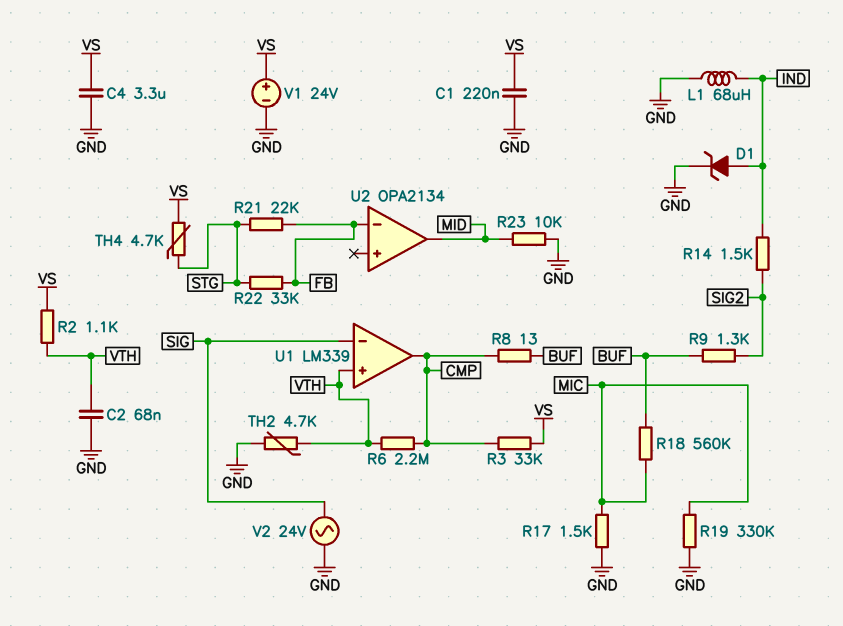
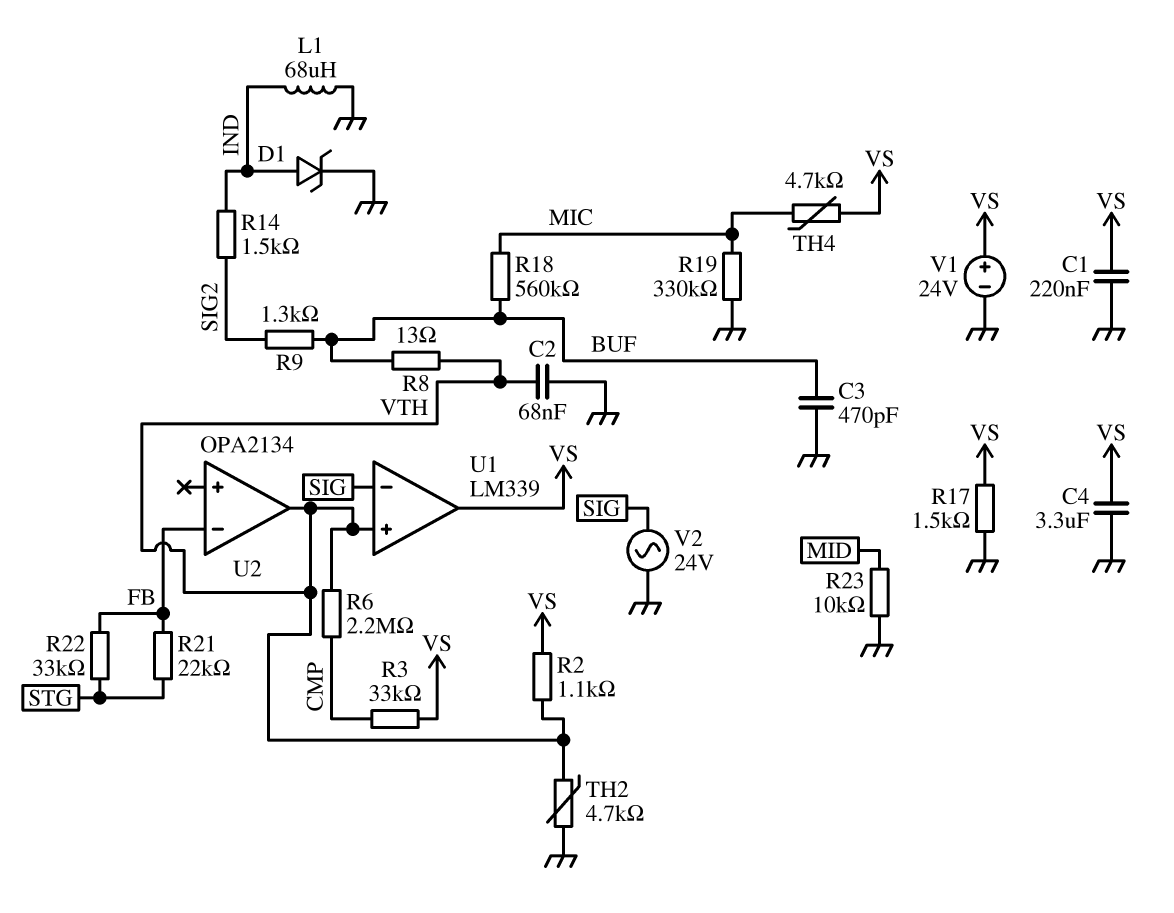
C3: none -> 470pF (BUF, GND)
R8: 13 (BUF, CMP) -> 13 (BUF, VTH)
R17: 1.5k (GND, MIC) -> 1.5k (GND, VS)
TH4: 4.7k (STG, VS) -> 4.7k (MIC, VS)
U1 pin out: CMP -> VS
U2 pin out: MID -> VTH

